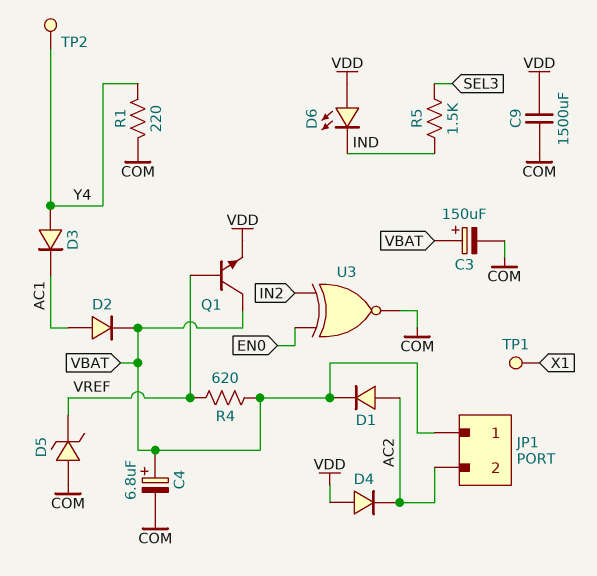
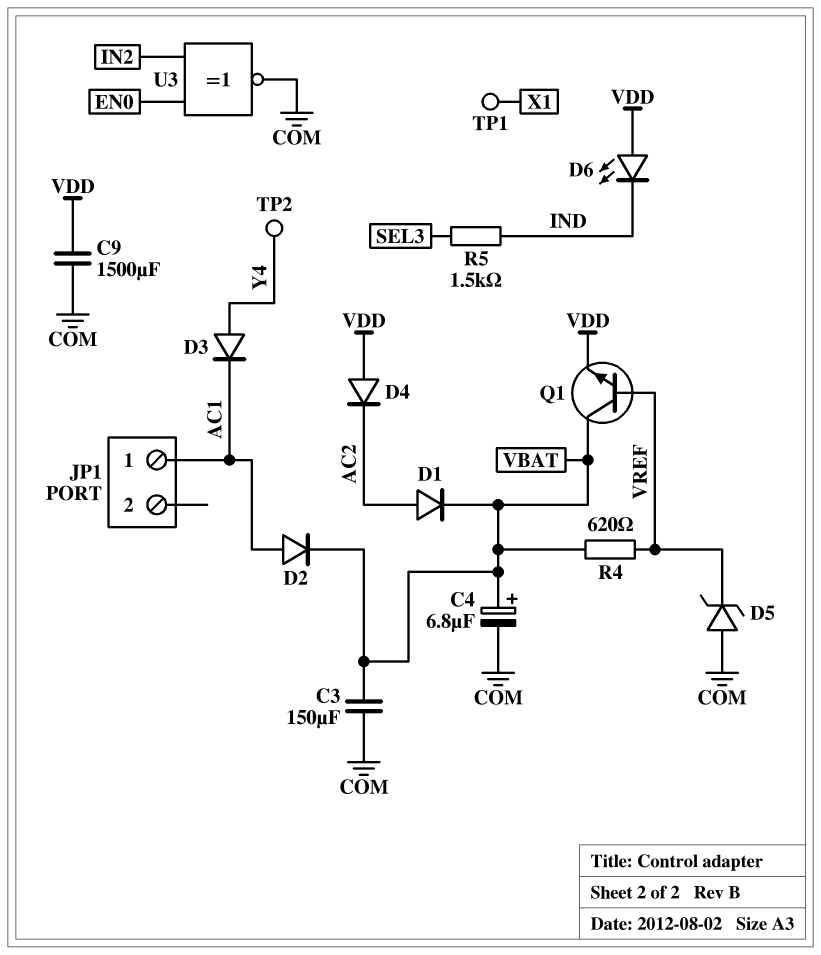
C3: 150uF (plus VBAT, minus COM) -> 150uF (COM, VBAT)
JP1 pin 1: VBAT -> AC1
JP1 pin 2: AC2 -> none
R1: 220 (COM, Y4) -> none

